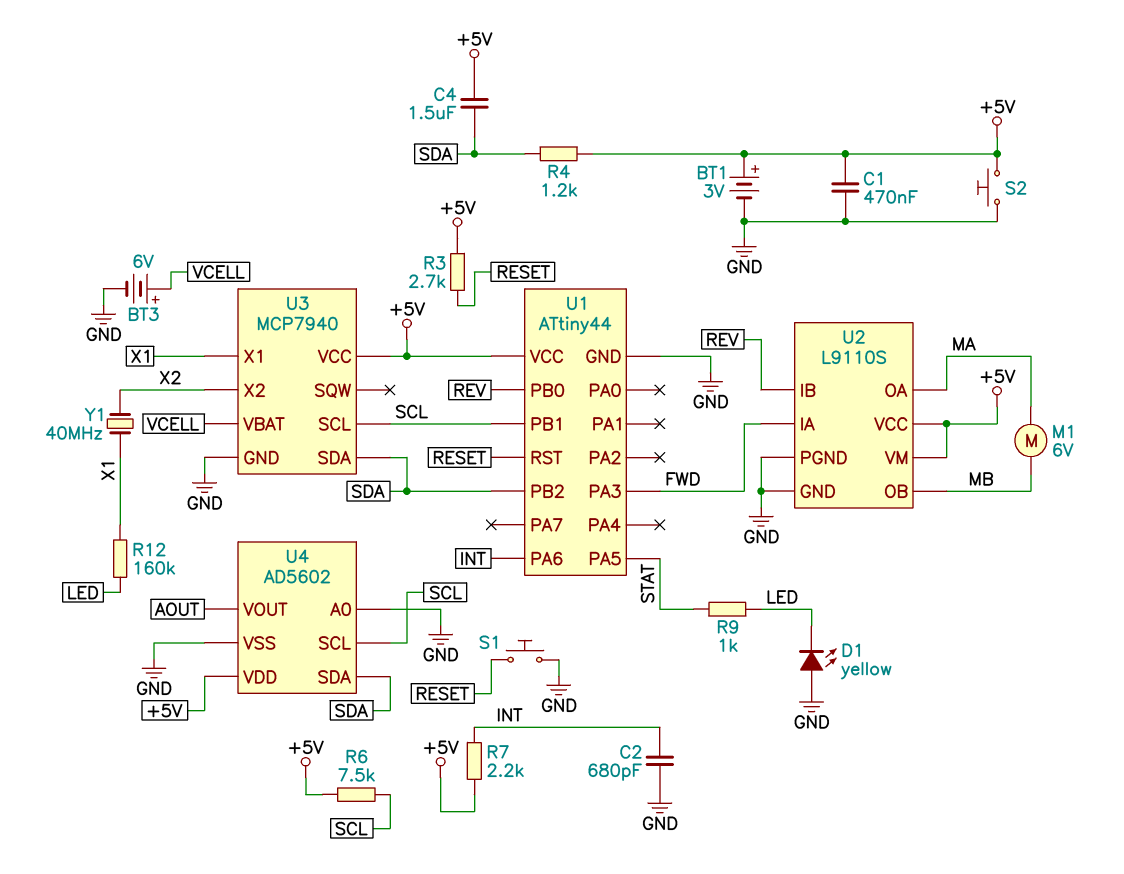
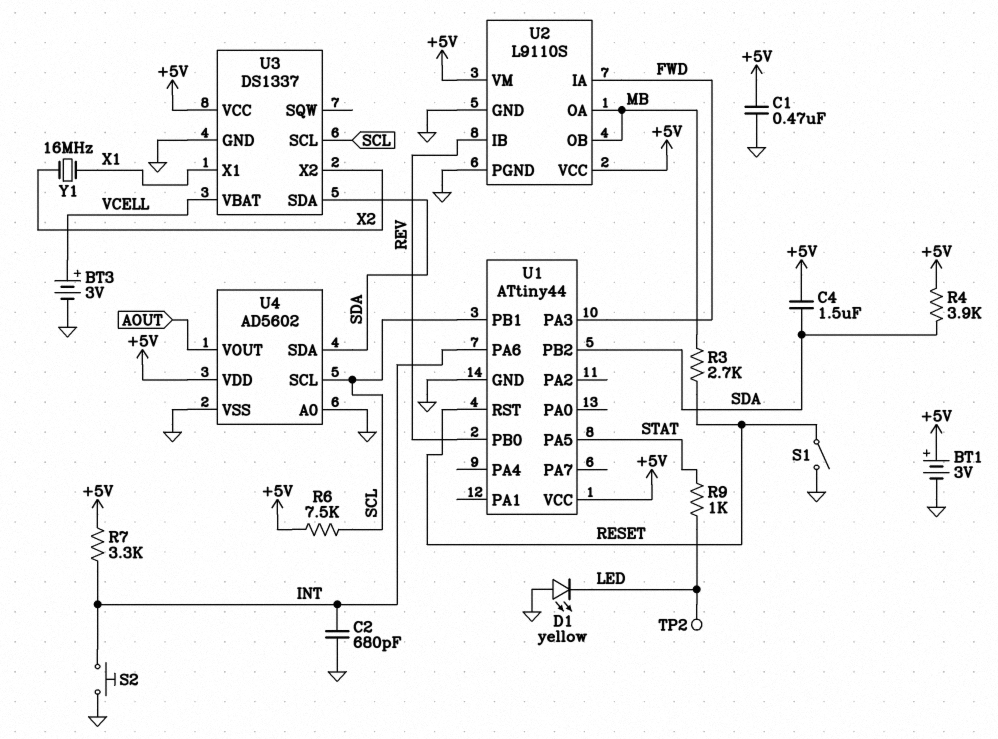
BT3: 6V (plus VCELL, minus GND) -> 3V (plus VCELL, minus GND)
M1: motor 6V (MA, MB) -> none
R3: 2.7k (+5V, RESET) -> 2.7k (MB, RESET)
R4: 1.2k (+5V, SDA) -> 3.9k (+5V, SDA)
R7: 2.2k (+5V, INT) -> 3.3k (+5V, INT)
R12: 160k (LED, X1) -> none
S1: button (GND, RESET) -> switch (GND, RESET)
S2: button (+5V, GND) -> button (GND, INT)
TP2: none -> test point (LED)
U2 pin OA: MA -> MB
U3: MCP7940 -> DS1337
Y1: 40MHz (X1, X2) -> 16MHz (X1, X2)

